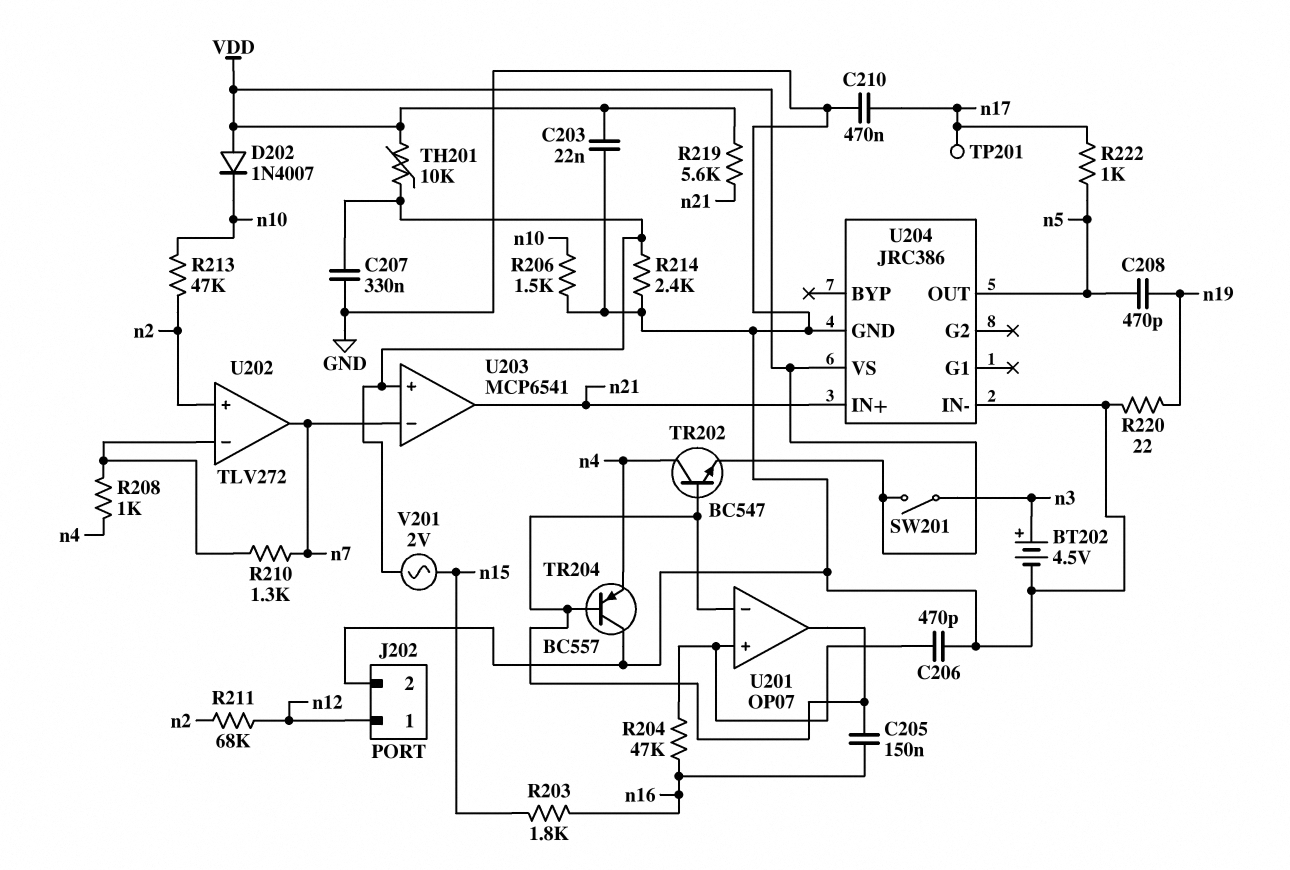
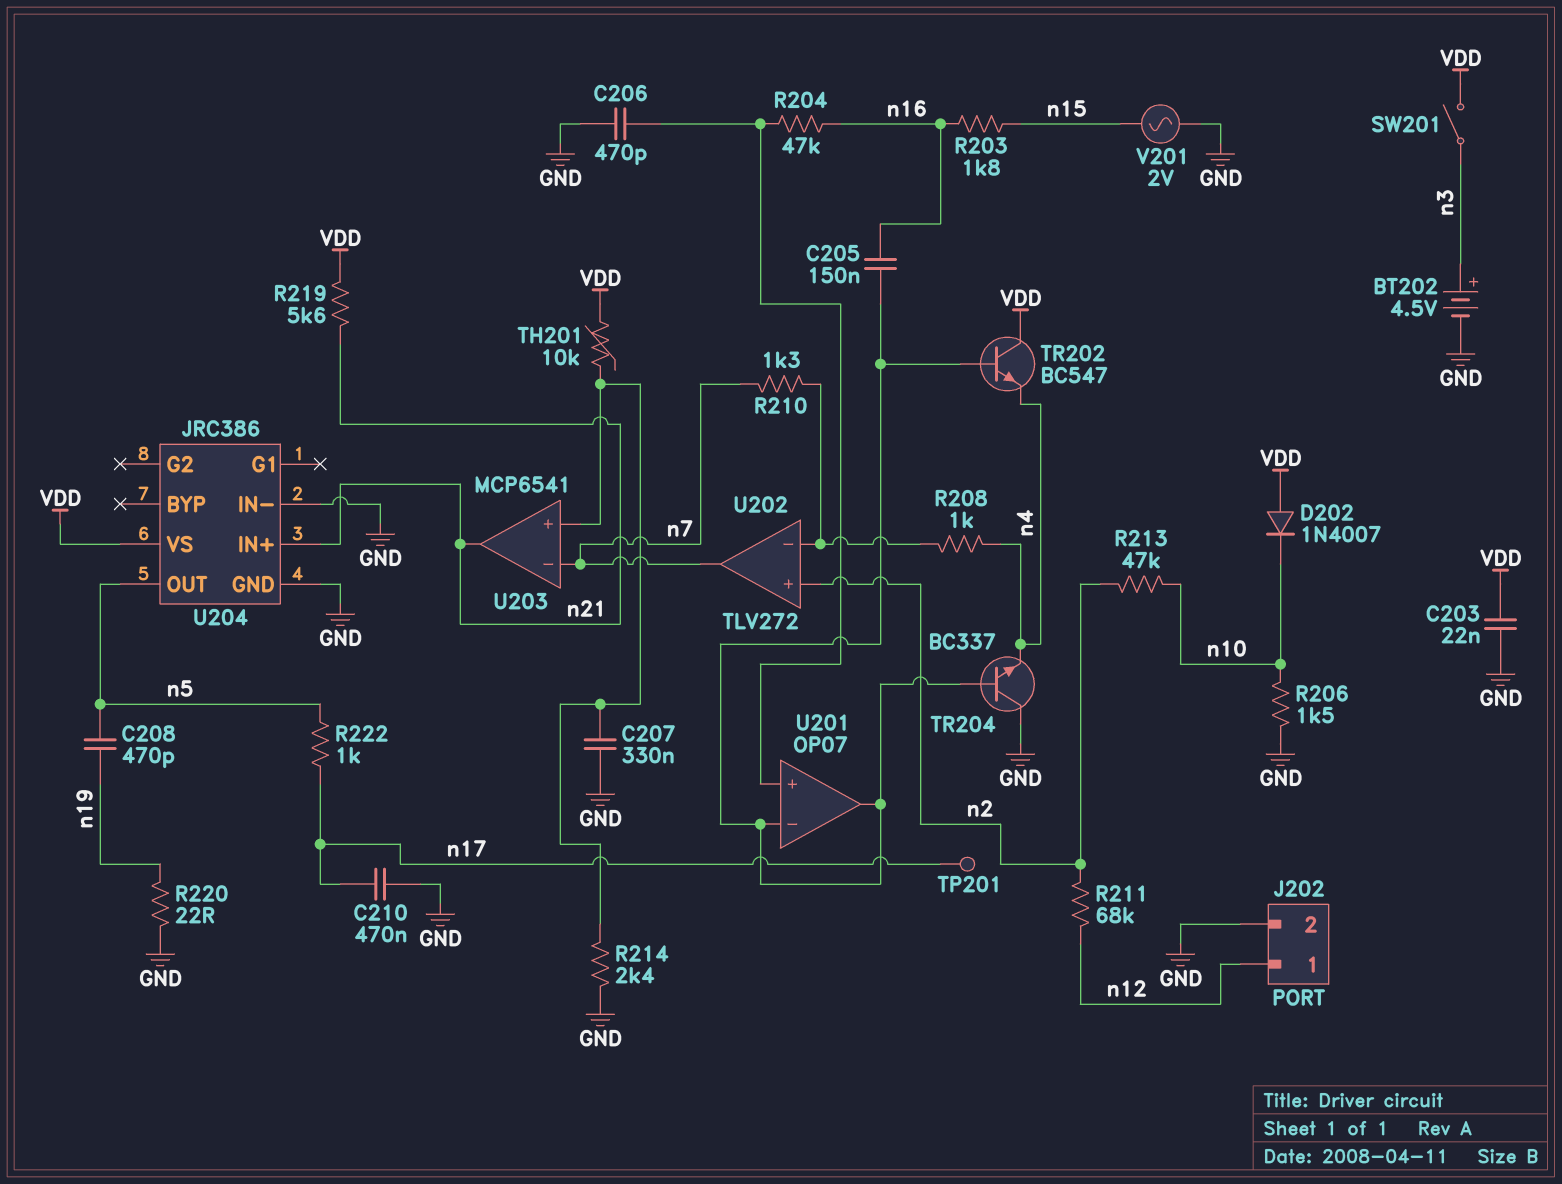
TR202: NPN BC547 (B U201/in-, C n4, E VDD) -> NPN BC547 (B U201/in-, C VDD, E n4)
TR204: PNP BC557 (B U201/in-, C GND, E n4) -> NPN BC337 (B U201/in-, C GND, E n4)
V201: AC 2V (U203/in+, n15) -> AC 2V (GND, n15)

